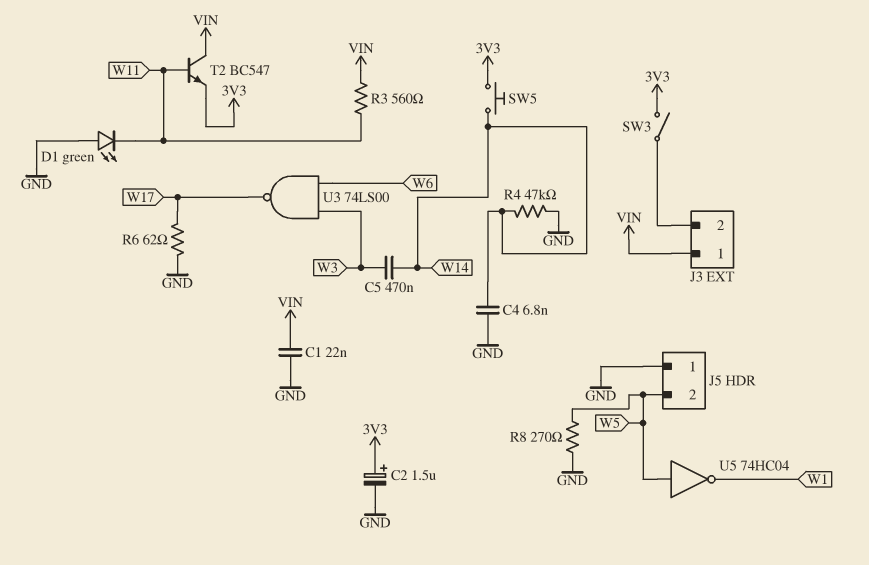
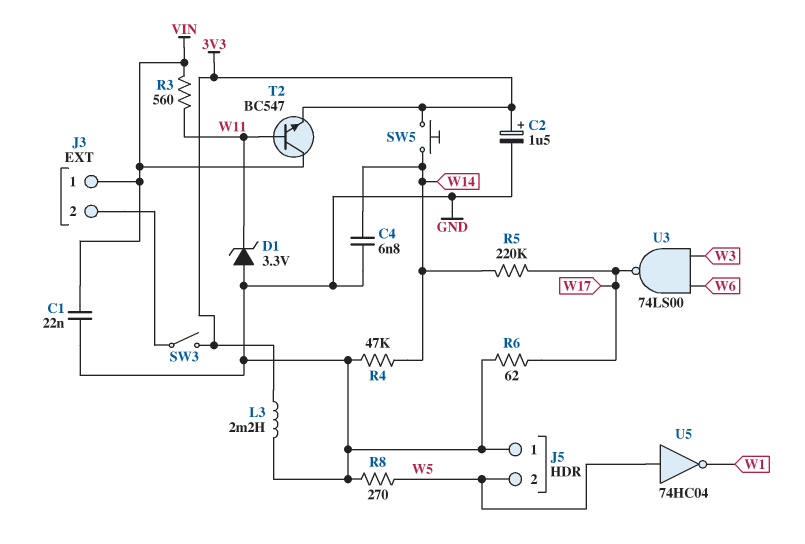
C5: 470nF (W3, W14) -> none
D1: LED green (A GND, K W11) -> zener 3.3V (A GND, K W11)
L3: none -> 2.2mH (3V3, GND)
R5: none -> 220k (W14, W17)

